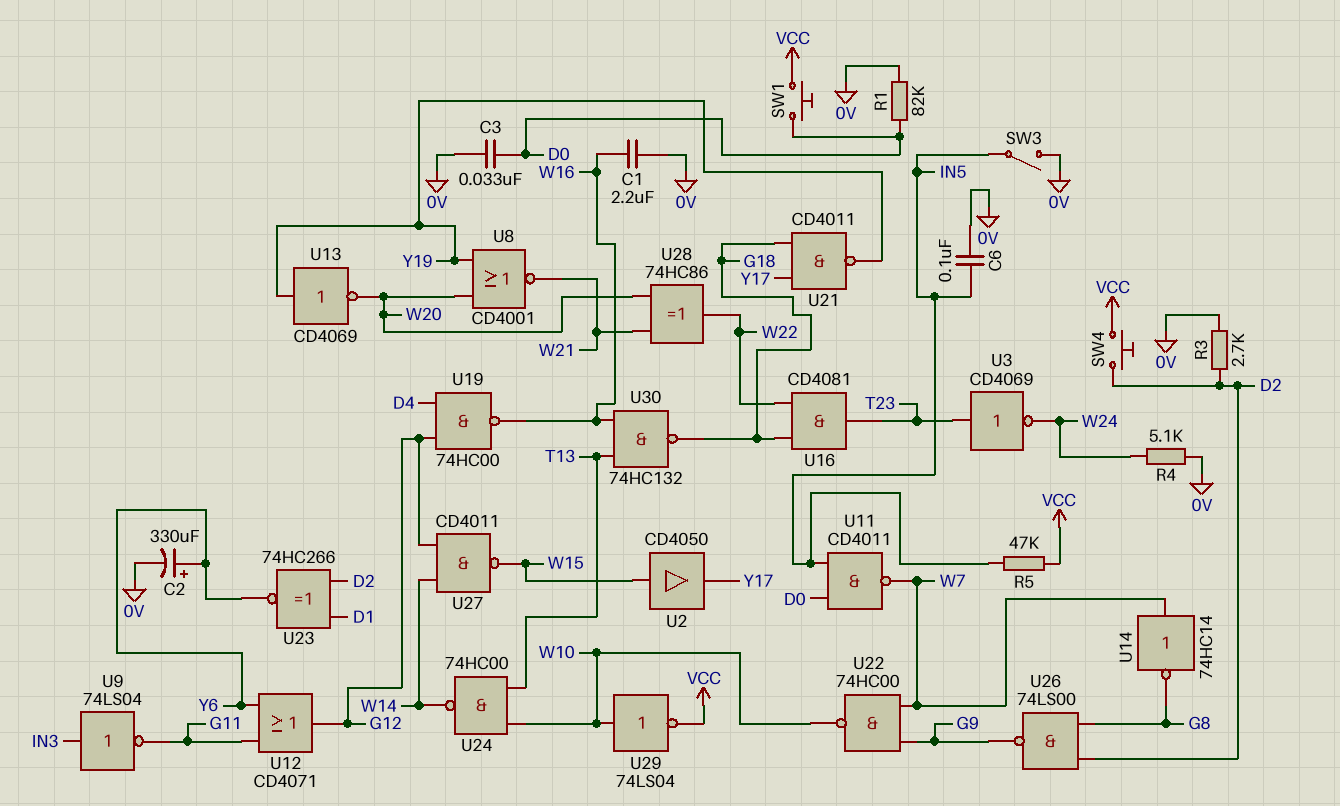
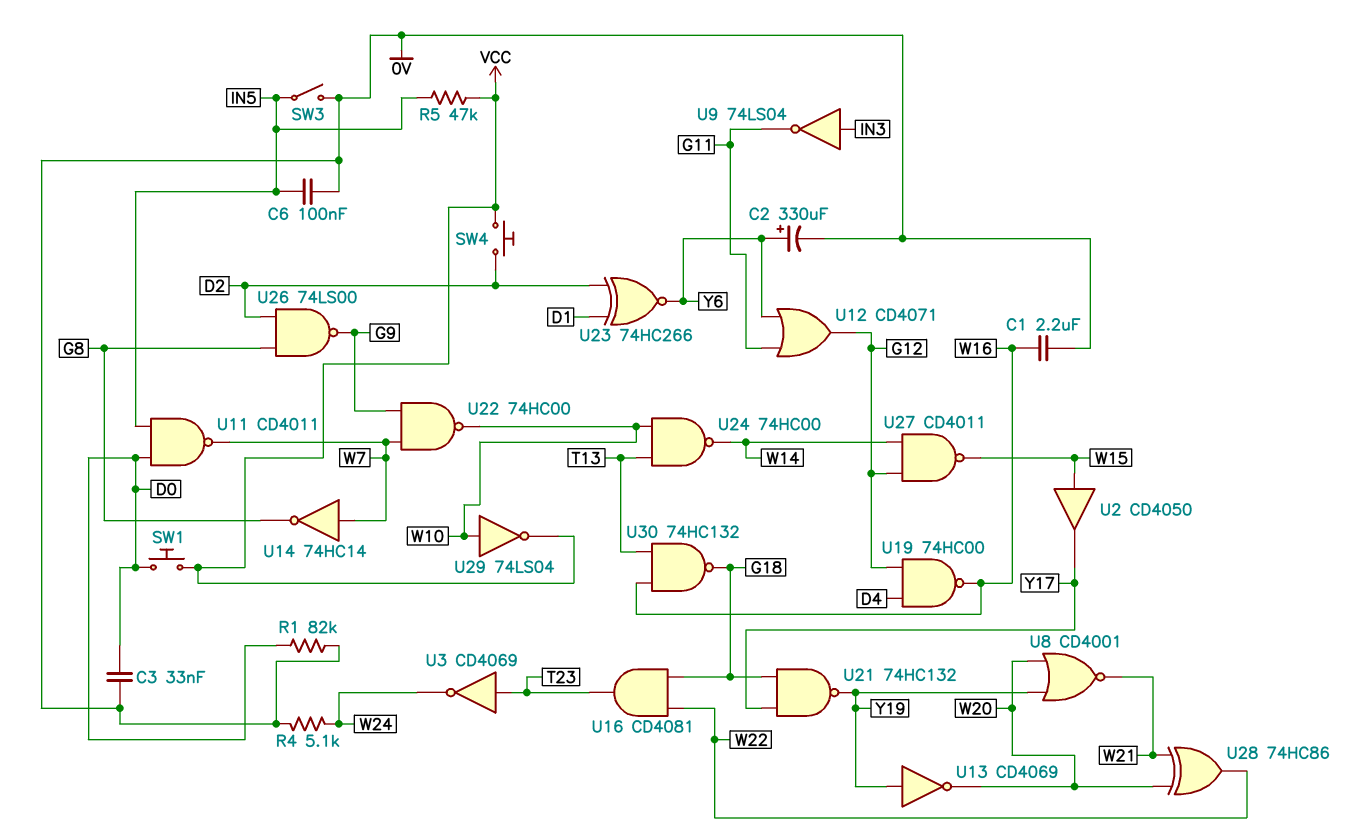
R3: 2.7k (0V, D2) -> none
U21: NAND CD4011 (in G18, in Y17, out Y19) -> NAND 74HC132 (in G18, in Y17, out Y19)

